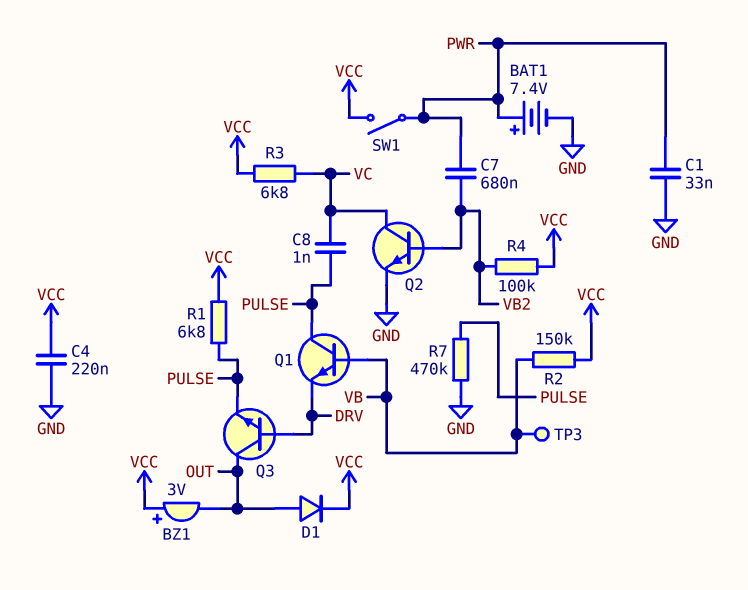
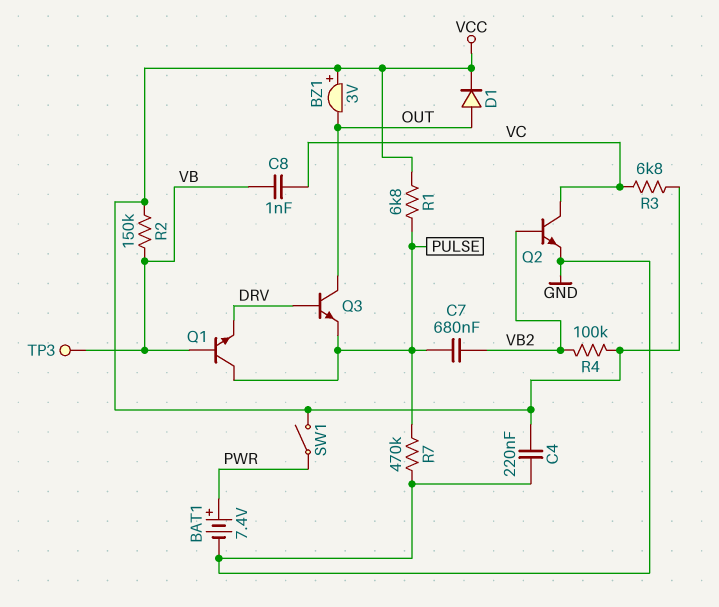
C1: 33nF (GND, PWR) -> none
C7: 680nF (PWR, VB2) -> 680nF (PULSE, VB2)
C8: 1nF (PULSE, VC) -> 1nF (VB, VC)

